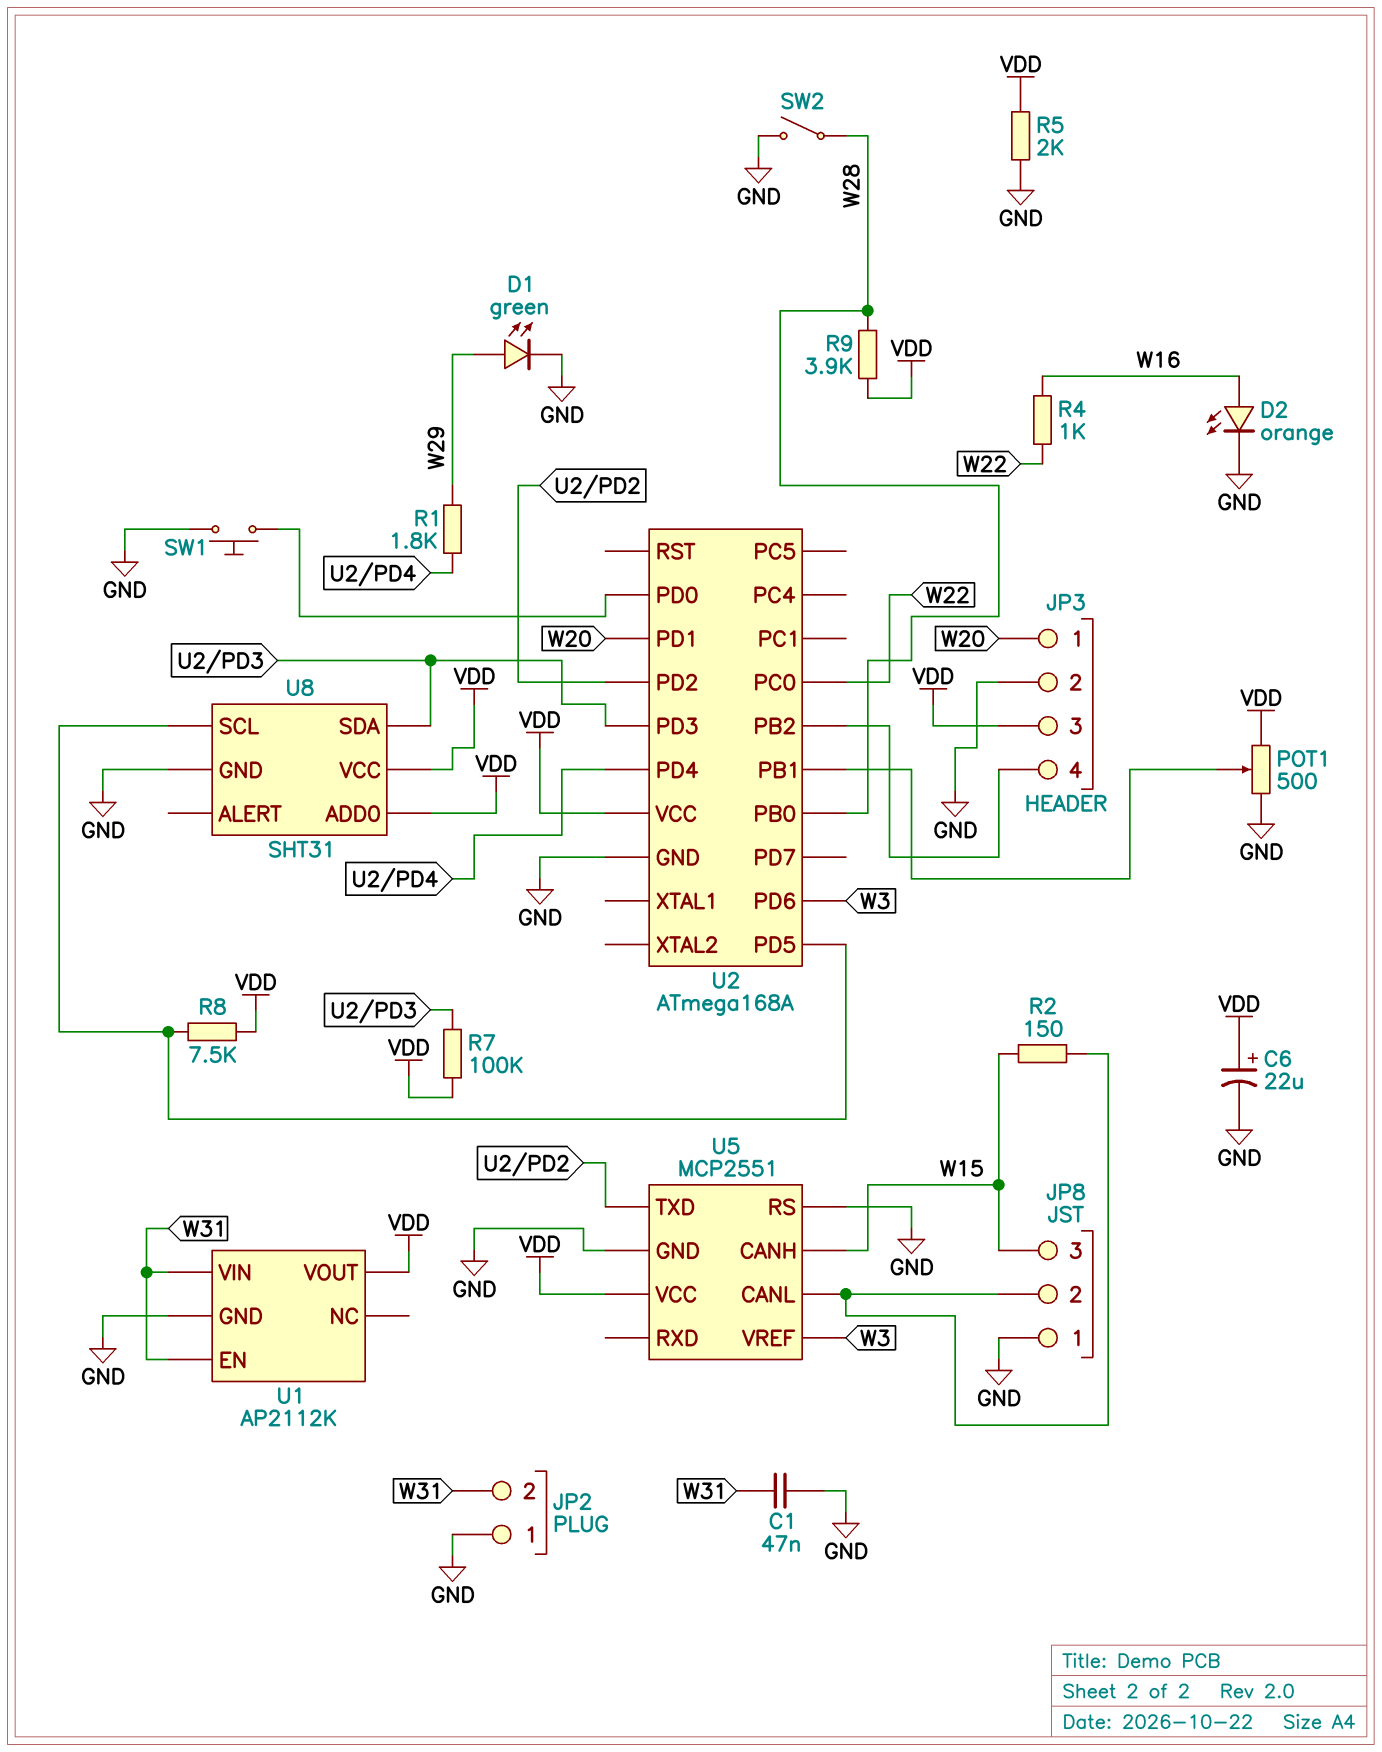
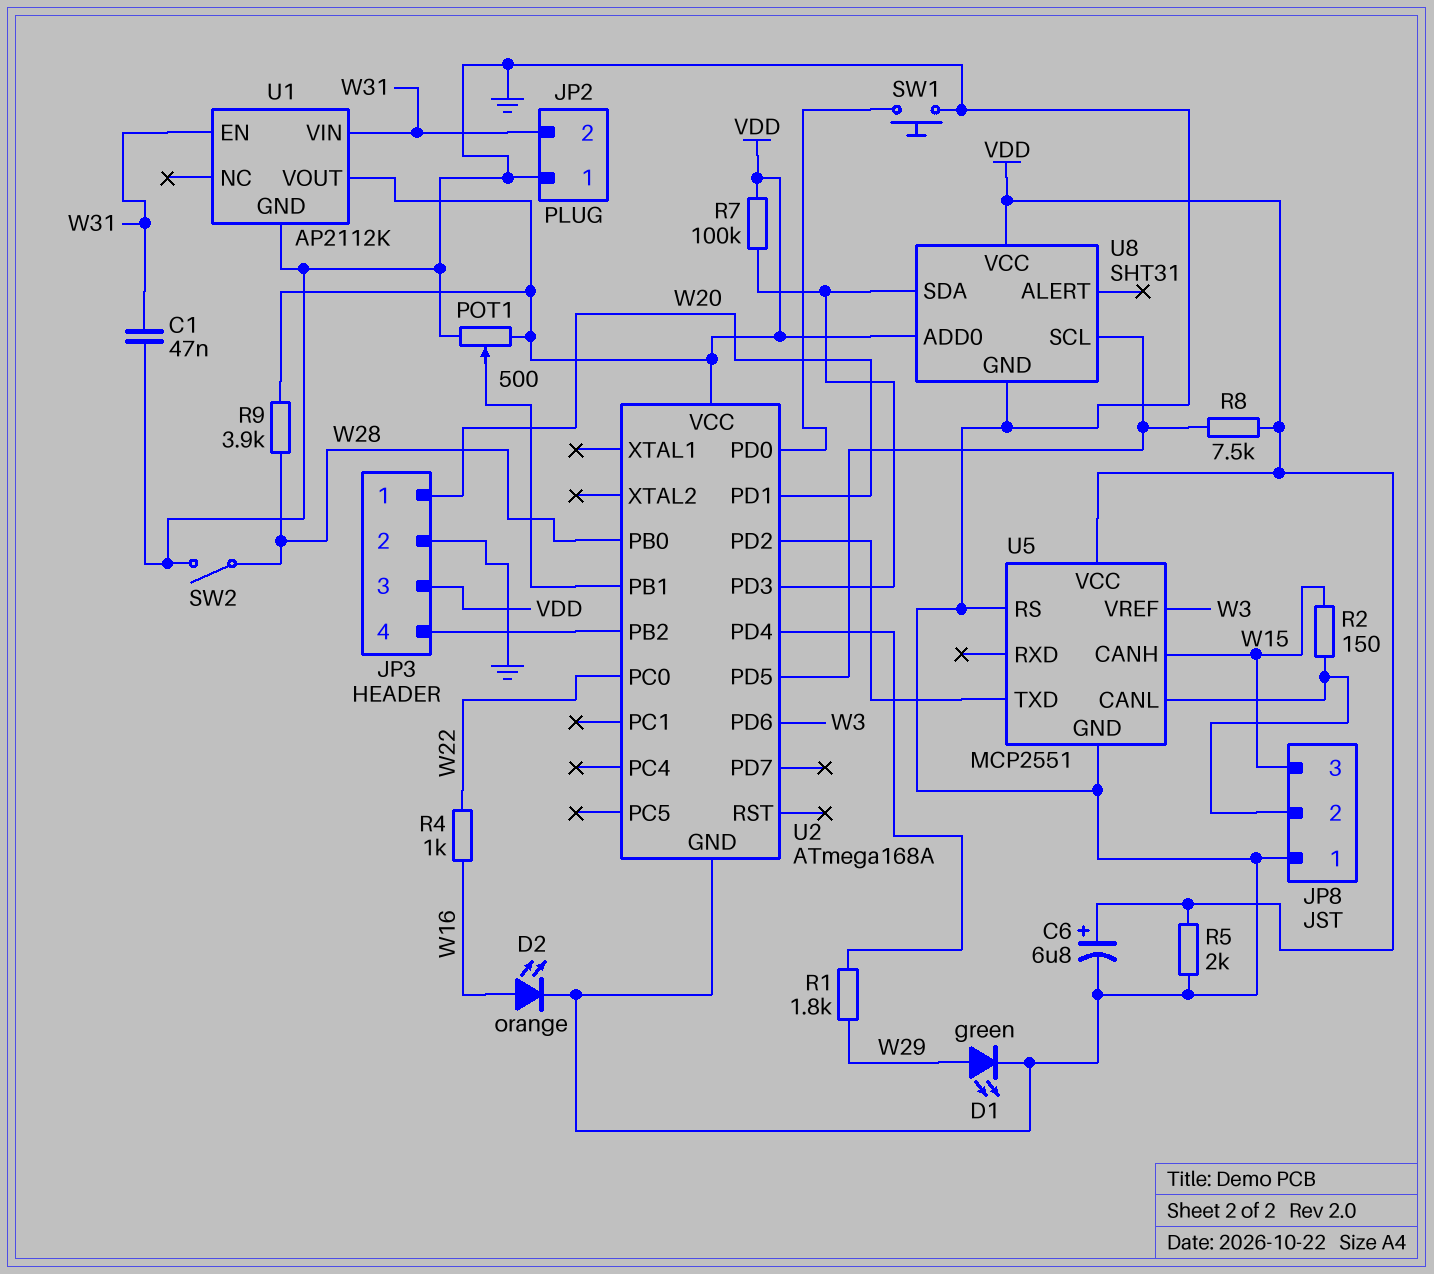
C6: 22uF (plus VDD, minus GND) -> 6.8uF (plus VDD, minus GND)

